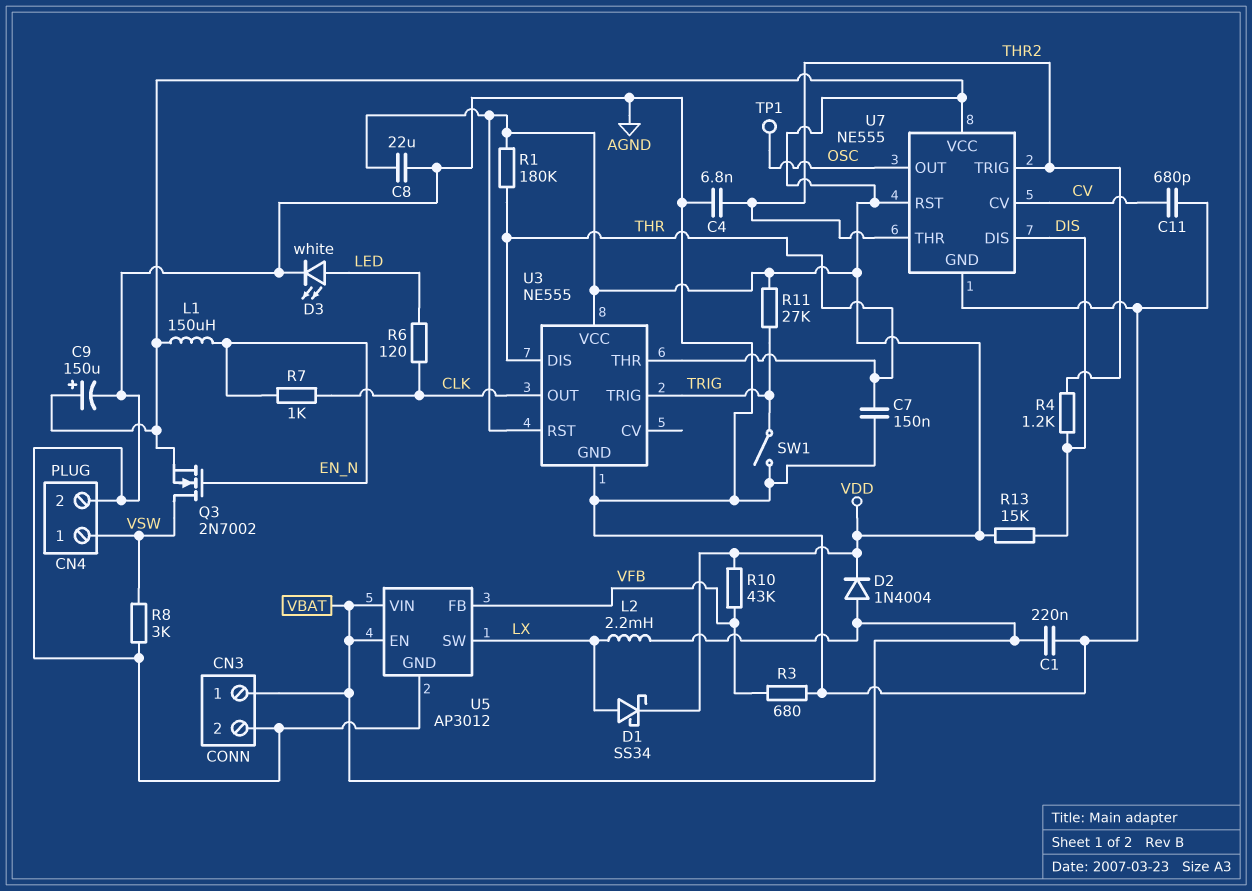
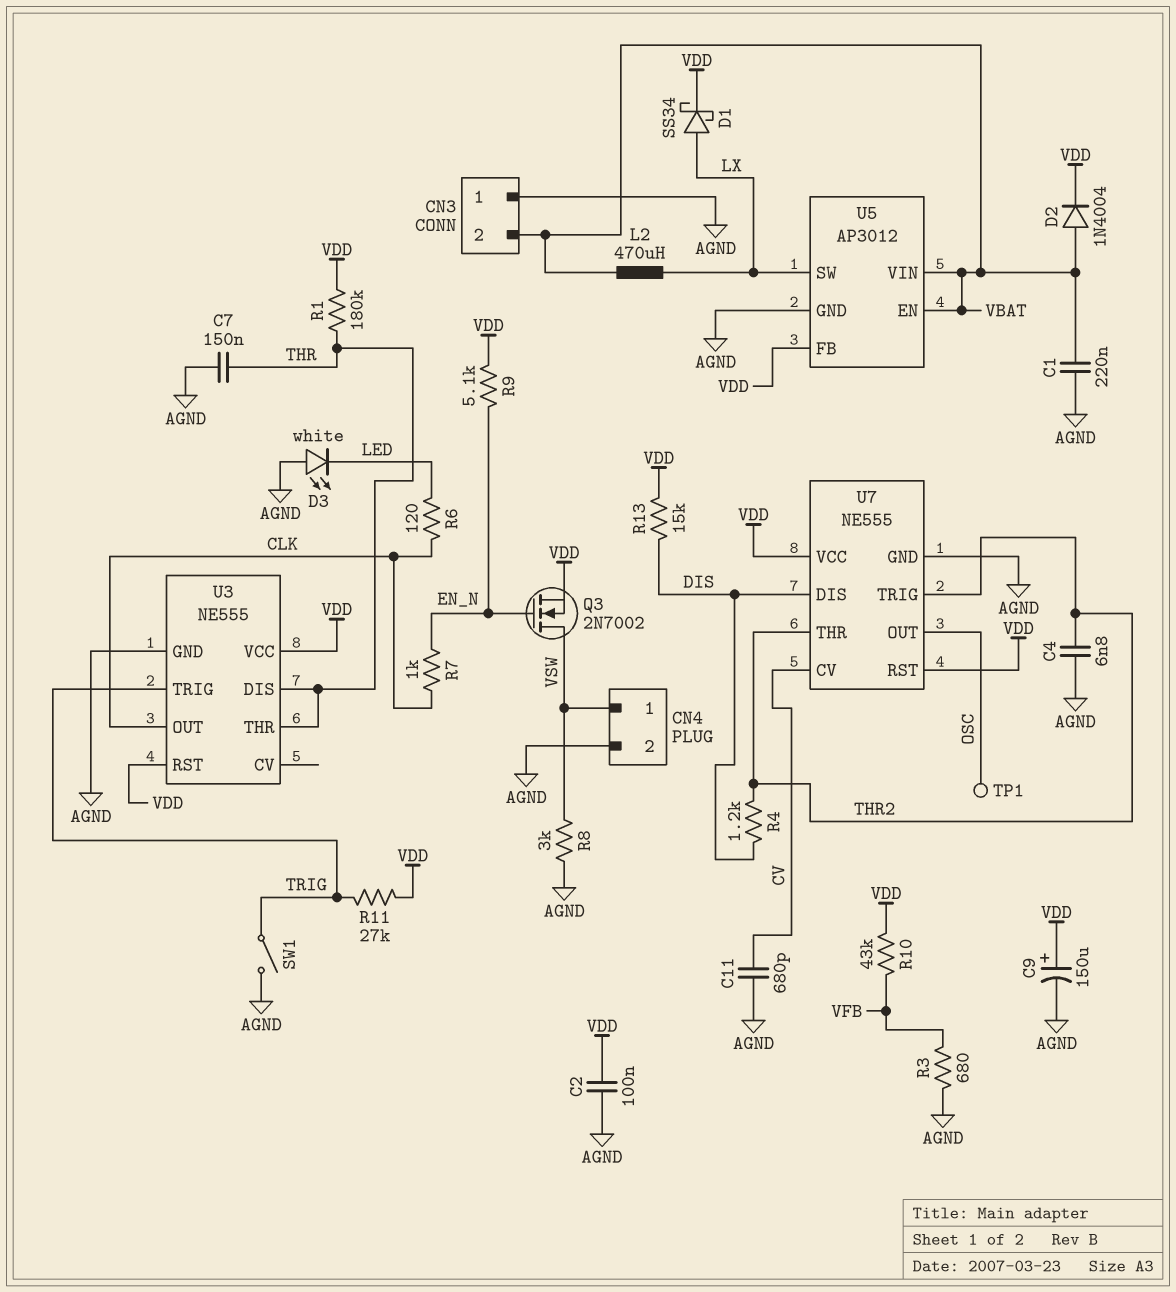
C2: none -> 100nF (AGND, VDD)
C8: 22uF (AGND, VDD) -> none
CN3 pin 1: VBAT -> AGND
CN3 pin 2: AGND -> VBAT
D3: LED white (A LED, K AGND) -> LED white (A AGND, K LED)
L1: 150uH (EN_N, VDD) -> none
L2: 2.2mH (LX, VBAT) -> 470uH (LX, VBAT)
R9: none -> 5.1k (EN_N, VDD)
U5 pin FB: VFB -> VDD

